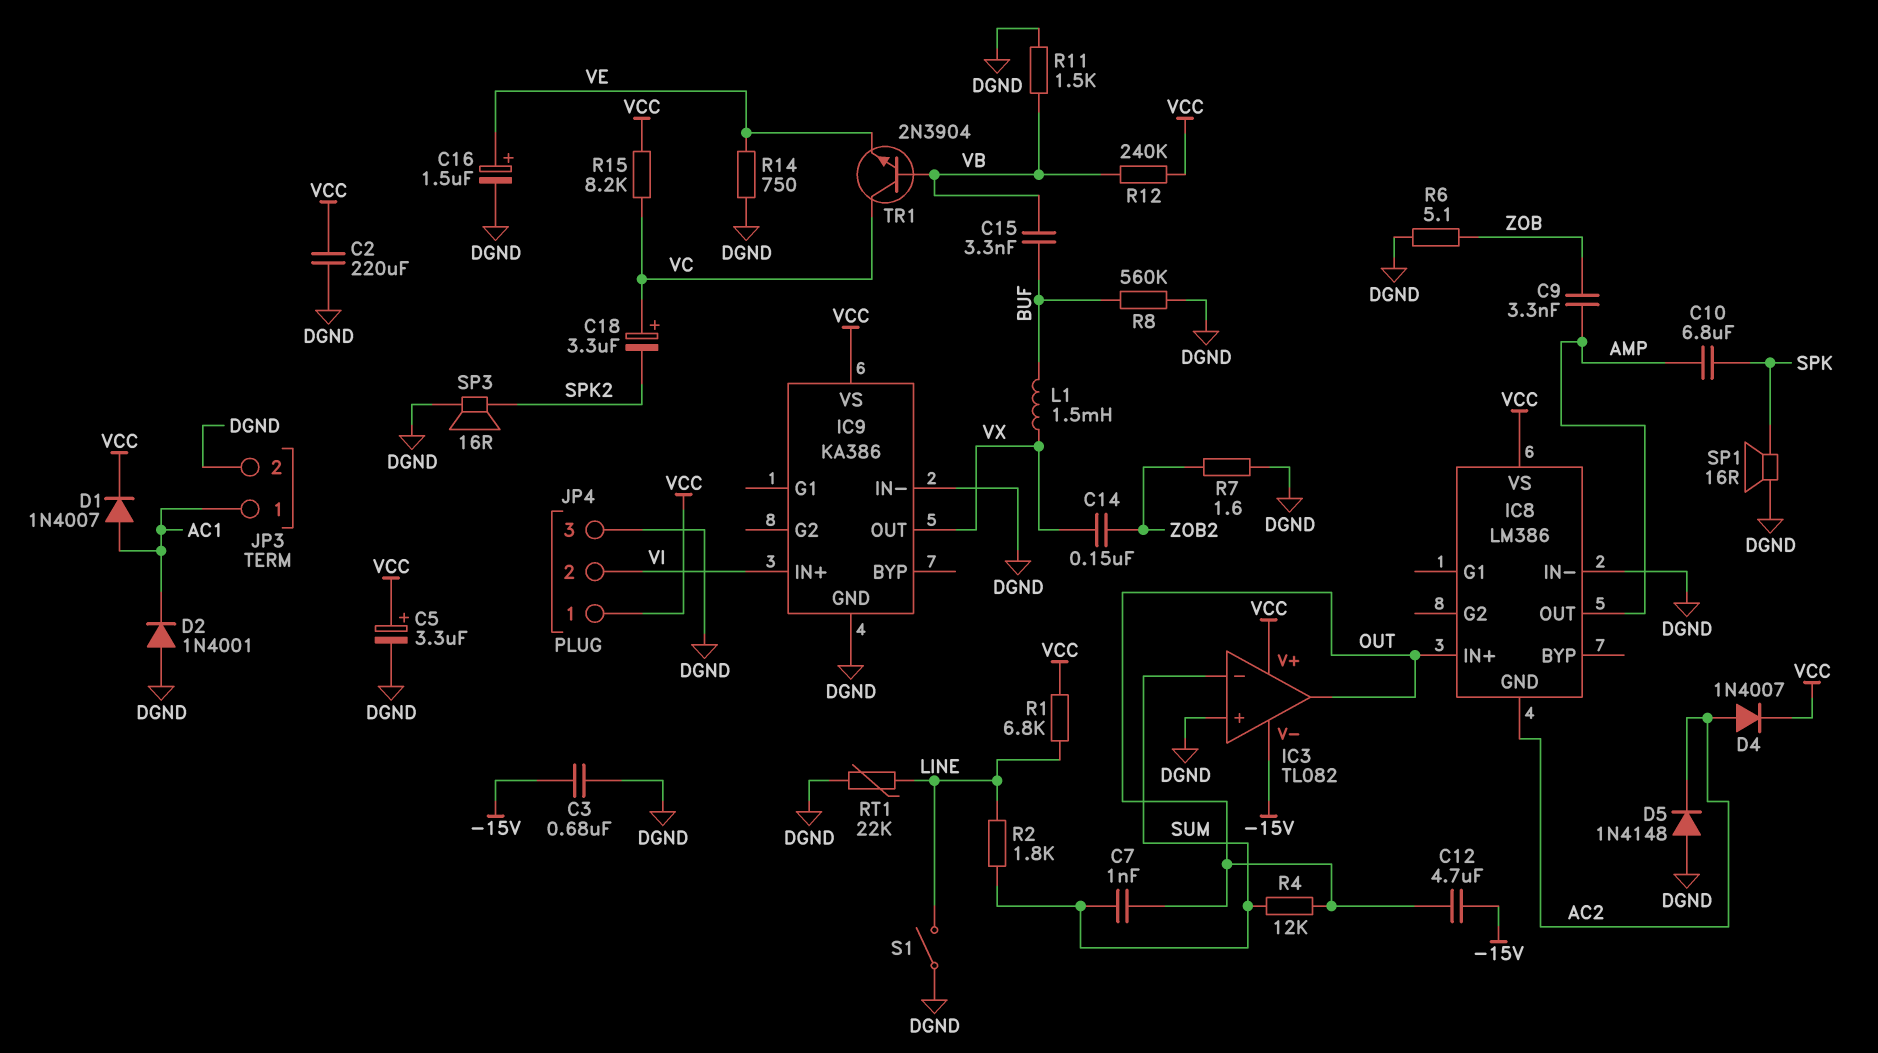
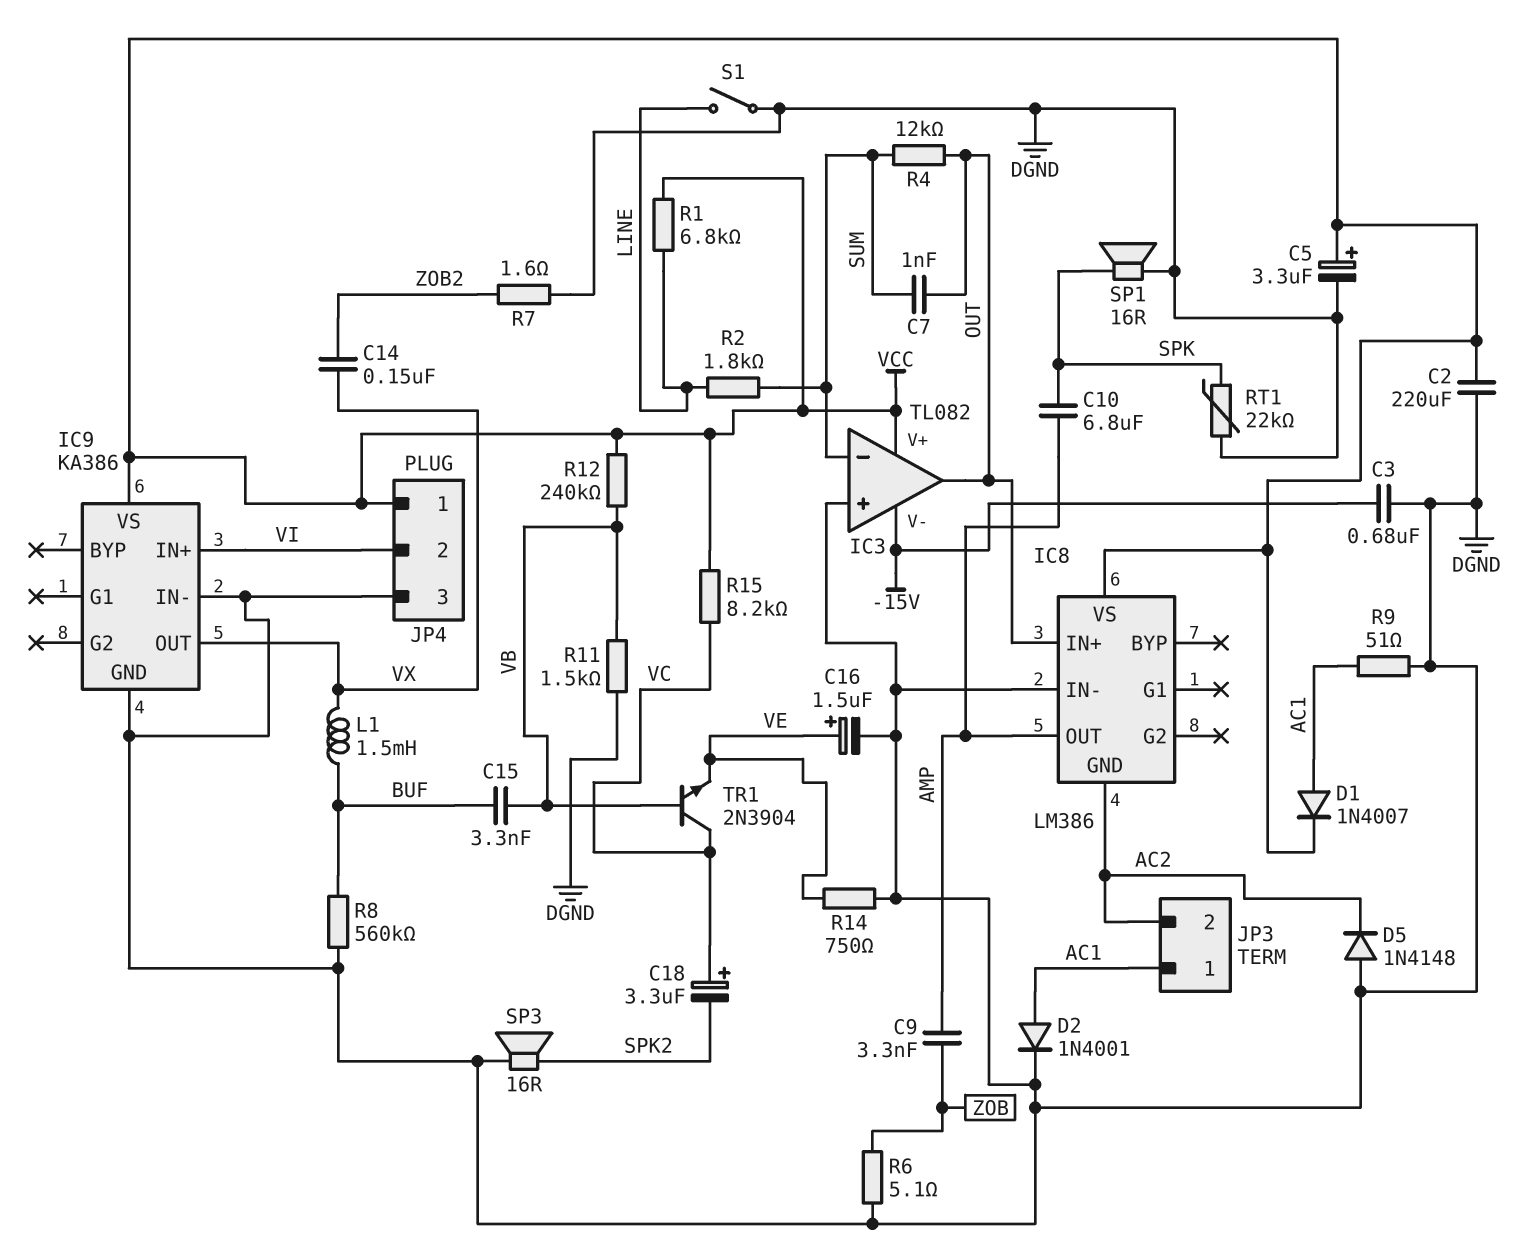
C12: 4.7uF (-15V, OUT) -> none
D2: diode 1N4001 (A DGND, K AC1) -> diode 1N4001 (A AC1, K DGND)
D4: diode 1N4007 (A AC2, K VCC) -> none
JP3 pin 2: DGND -> AC2
R9: none -> 51 (AC1, DGND)
RT1: 22k (DGND, LINE) -> 22k (DGND, SPK)

